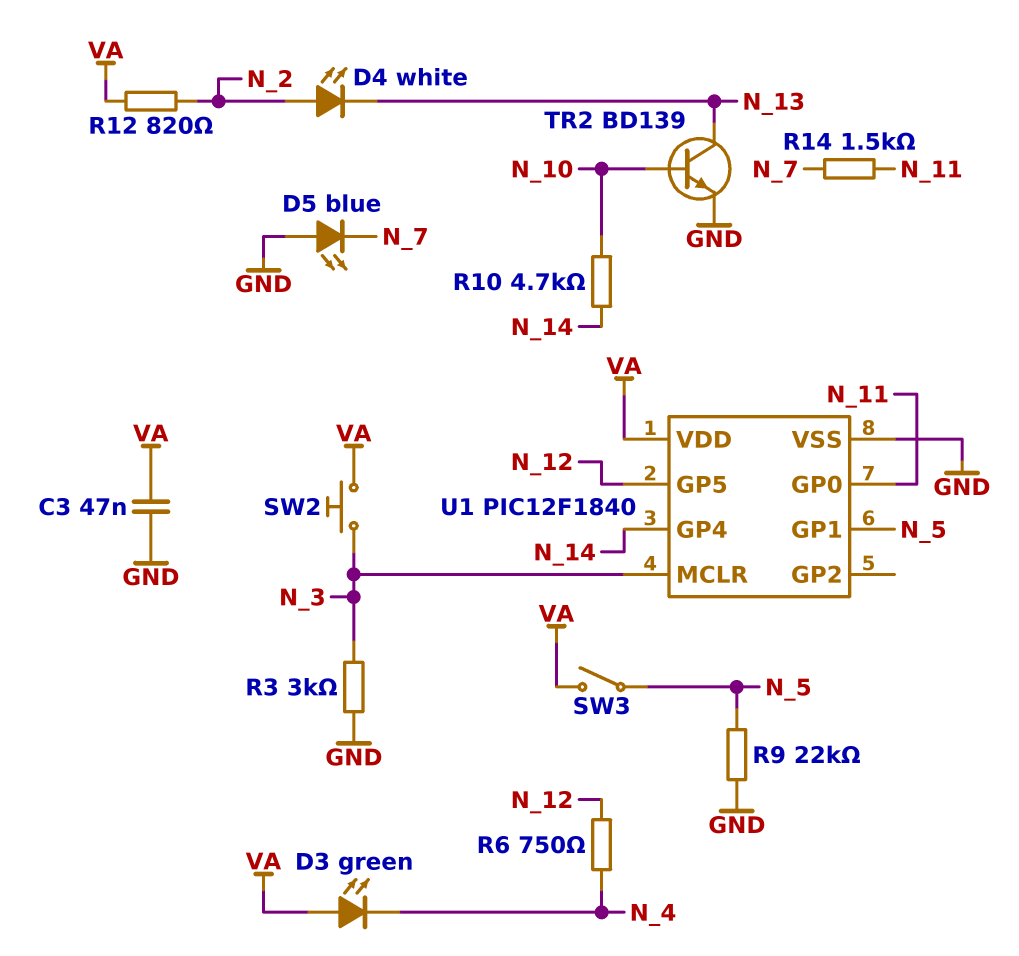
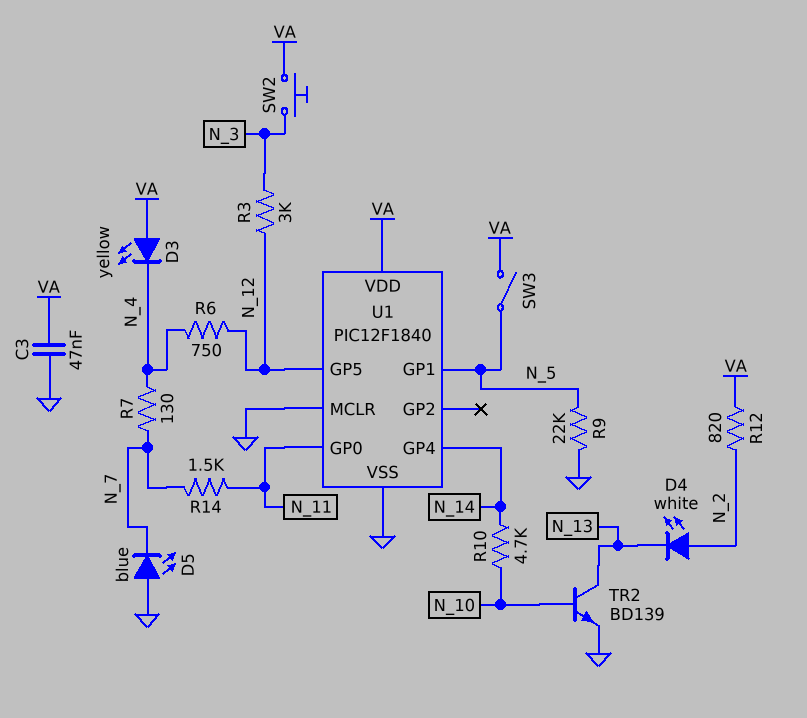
D3: LED green (A VA, K N_4) -> LED yellow (A VA, K N_4)
R3: 3k (GND, N_3) -> 3k (N_3, N_12)
R7: none -> 130 (N_4, N_7)
U1 pin MCLR: N_3 -> GND

